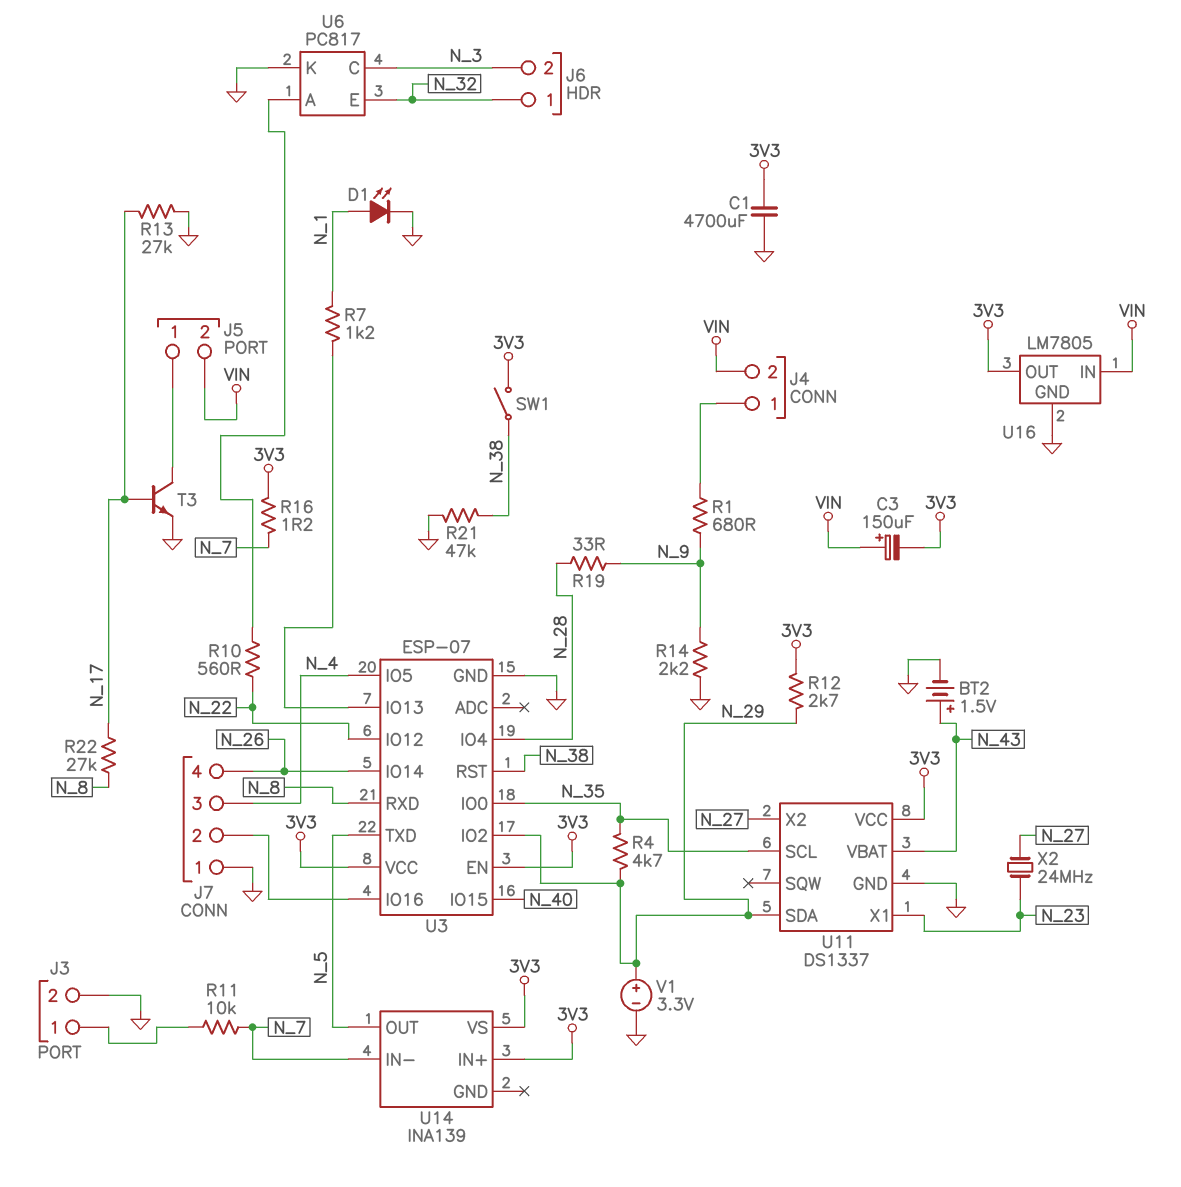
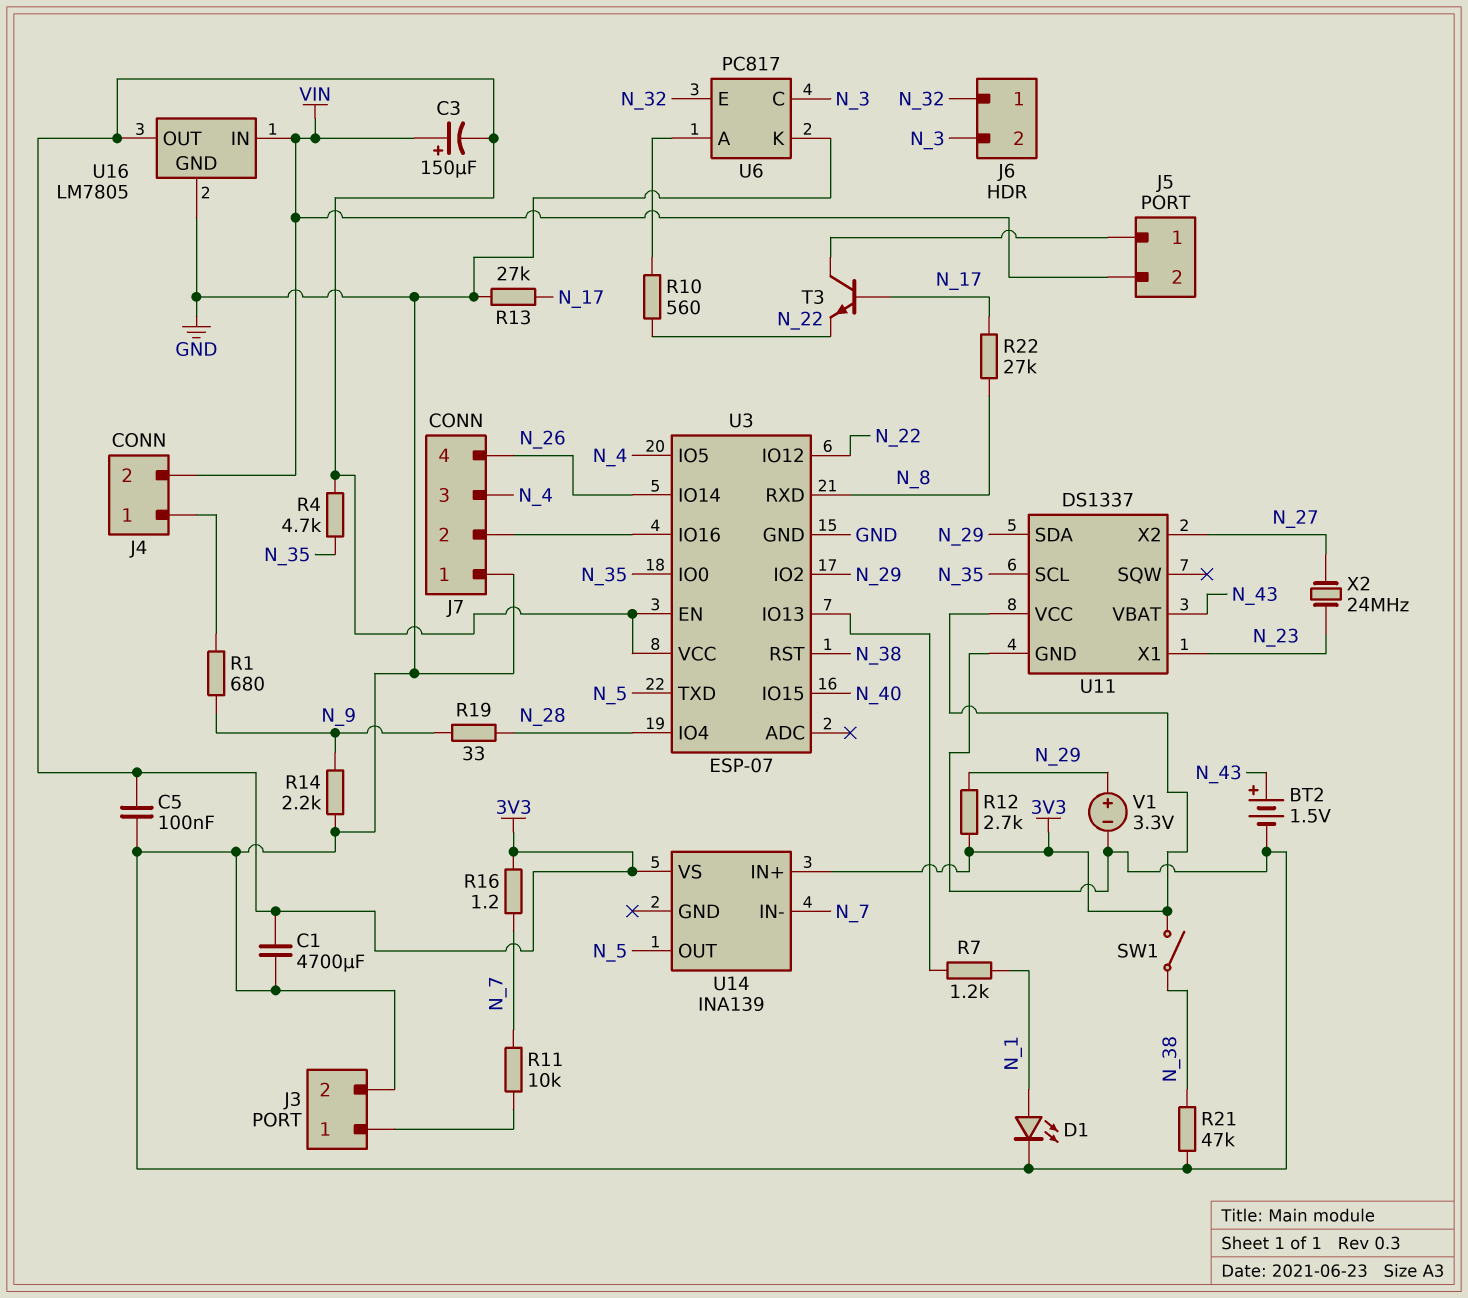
C5: none -> 100nF (3V3, GND)
R4: 4.7k (N_29, N_35) -> 4.7k (3V3, N_35)
T3: NPN (B N_17, C J5/1, E GND) -> NPN (B N_17, C J5/1, E N_22)

